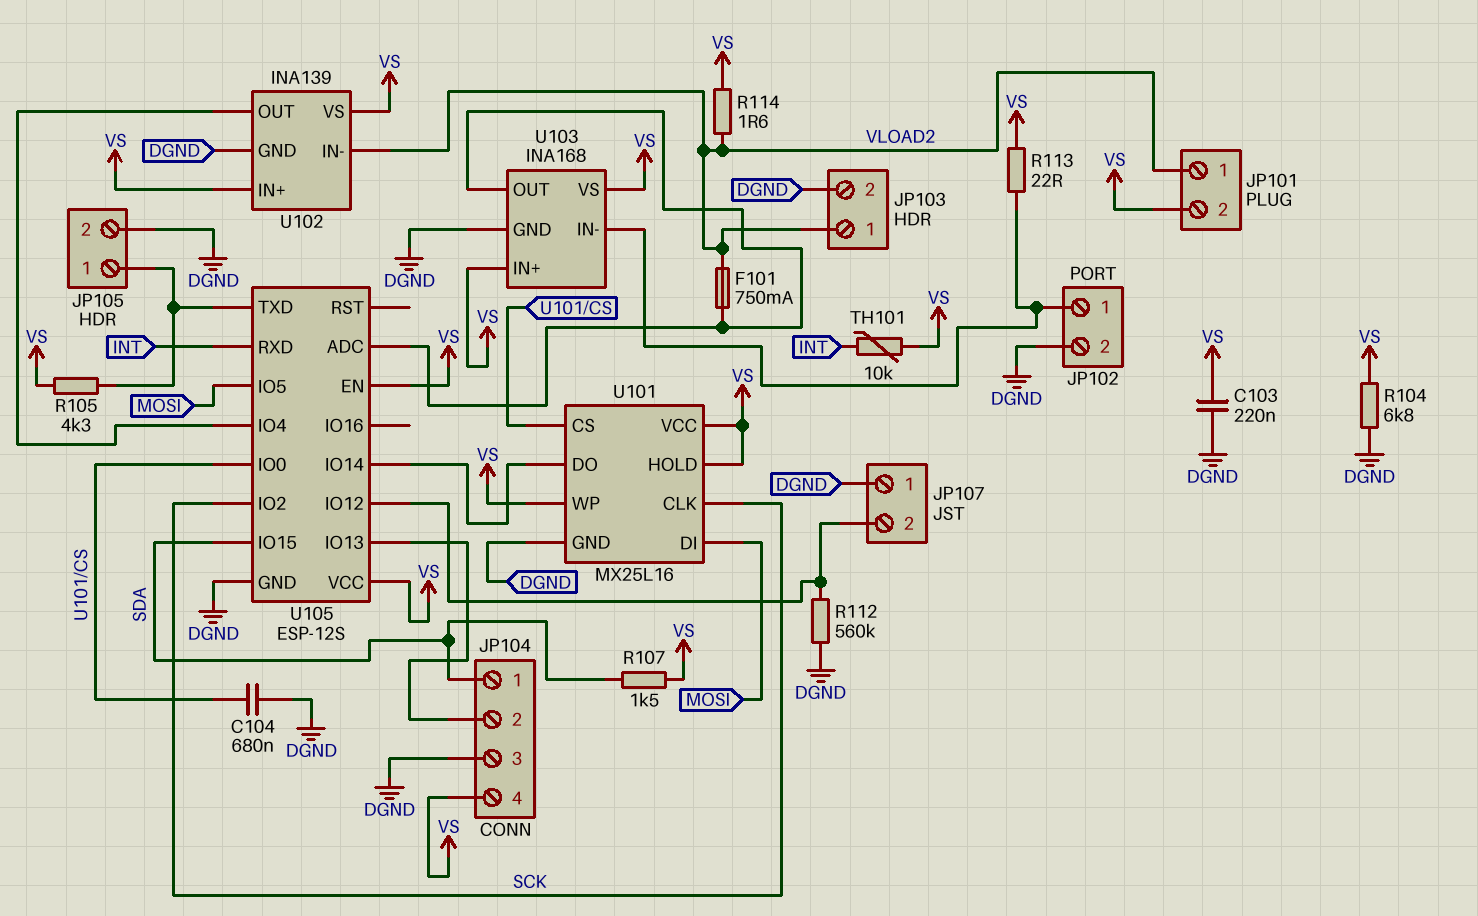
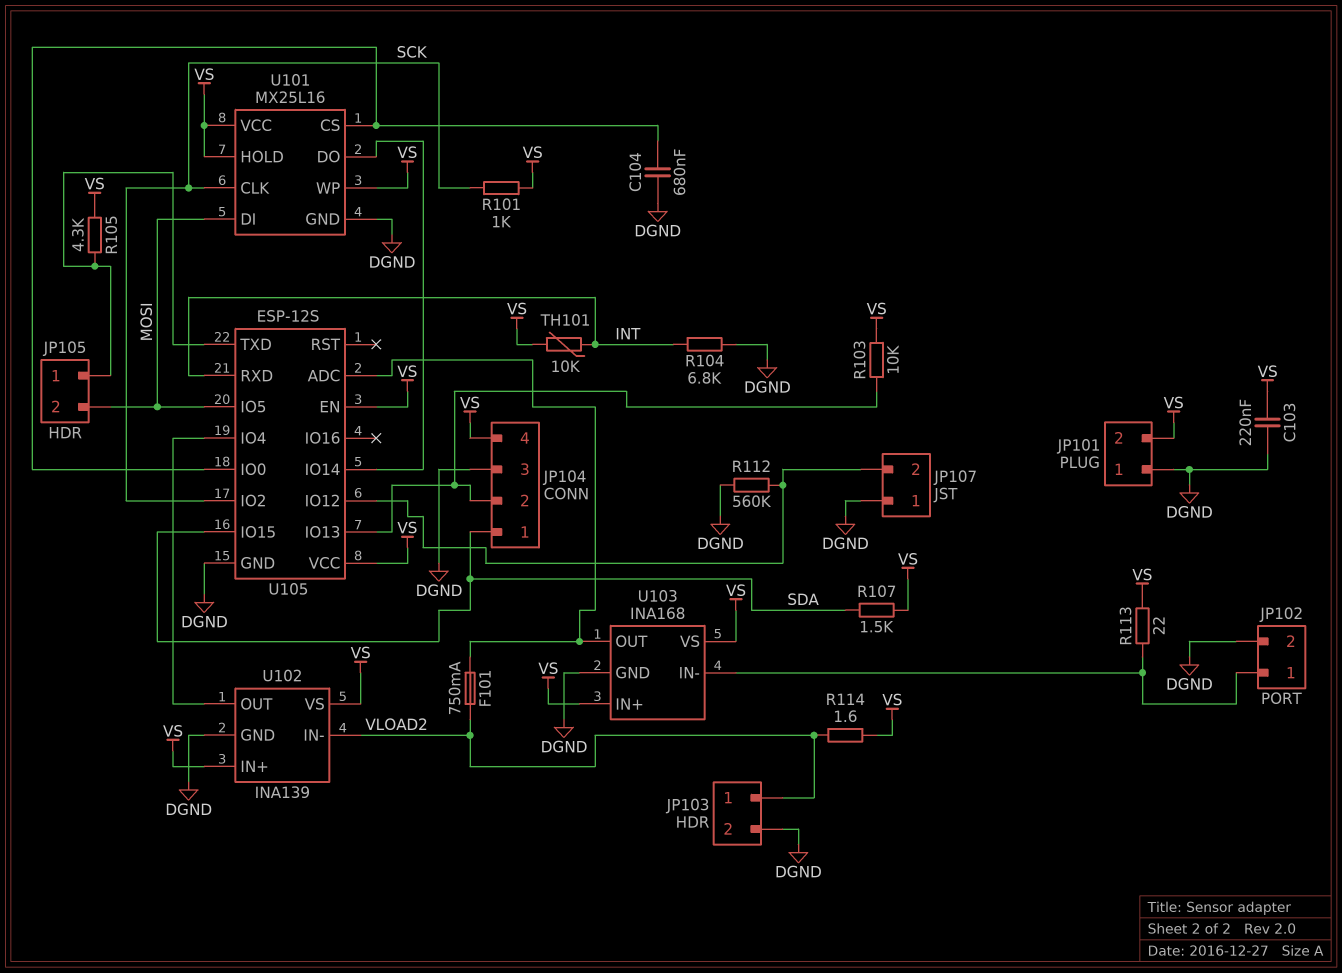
JP101 pin 1: VLOAD2 -> DGND
JP105 pin 2: DGND -> MOSI
R101: none -> 1k (SCK, VS)
R103: none -> 10k (JP104/2, VS)
R104: 6.8k (DGND, VS) -> 6.8k (DGND, INT)

